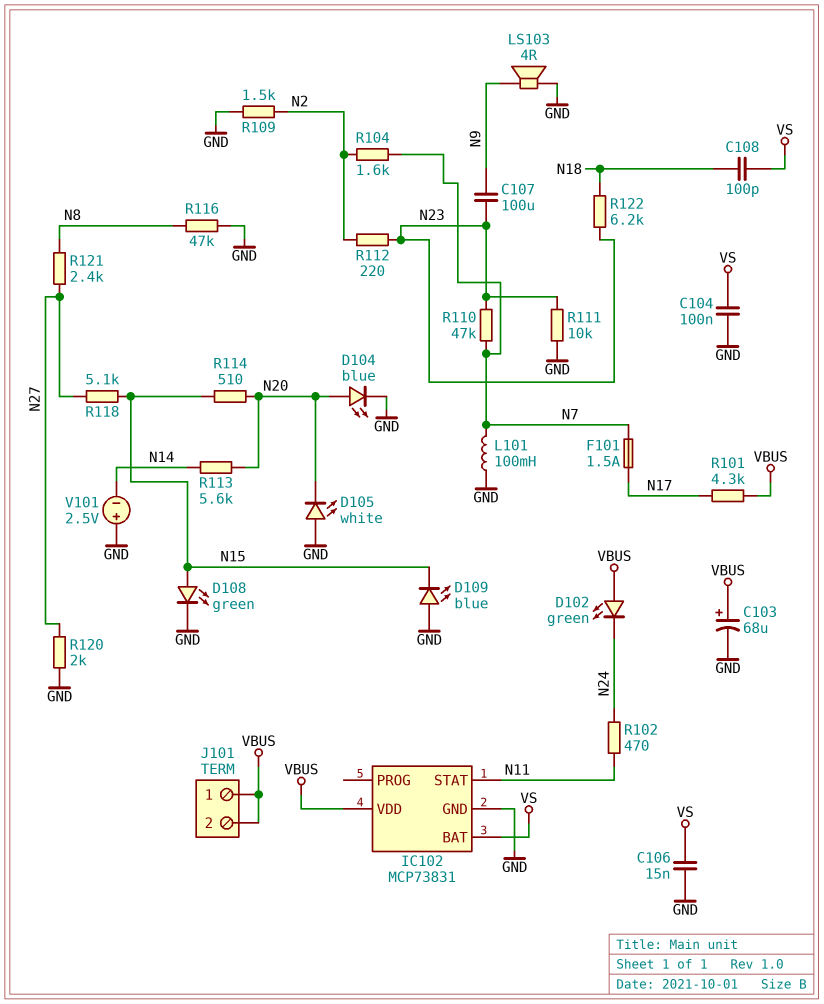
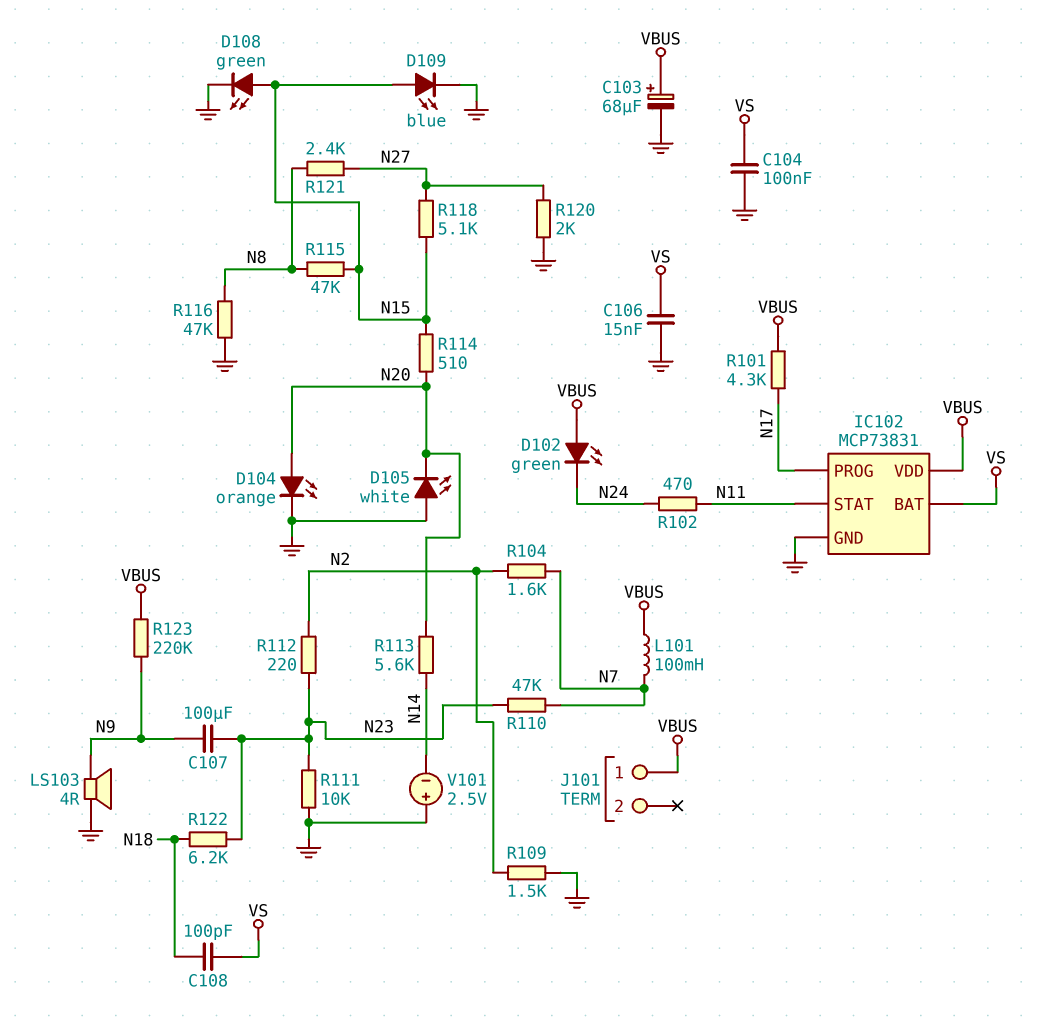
D104: LED blue (A N20, K GND) -> LED orange (A N20, K GND)
D109: LED blue (A GND, K N15) -> LED blue (A N15, K GND)
F101: 1.5A (N7, N17) -> none
IC102 pin PROG: none -> N17
J101 pin 2: VBUS -> none
L101: 100mH (GND, N7) -> 100mH (N7, VBUS)
R115: none -> 47k (N8, N15)
R123: none -> 220k (N9, VBUS)

